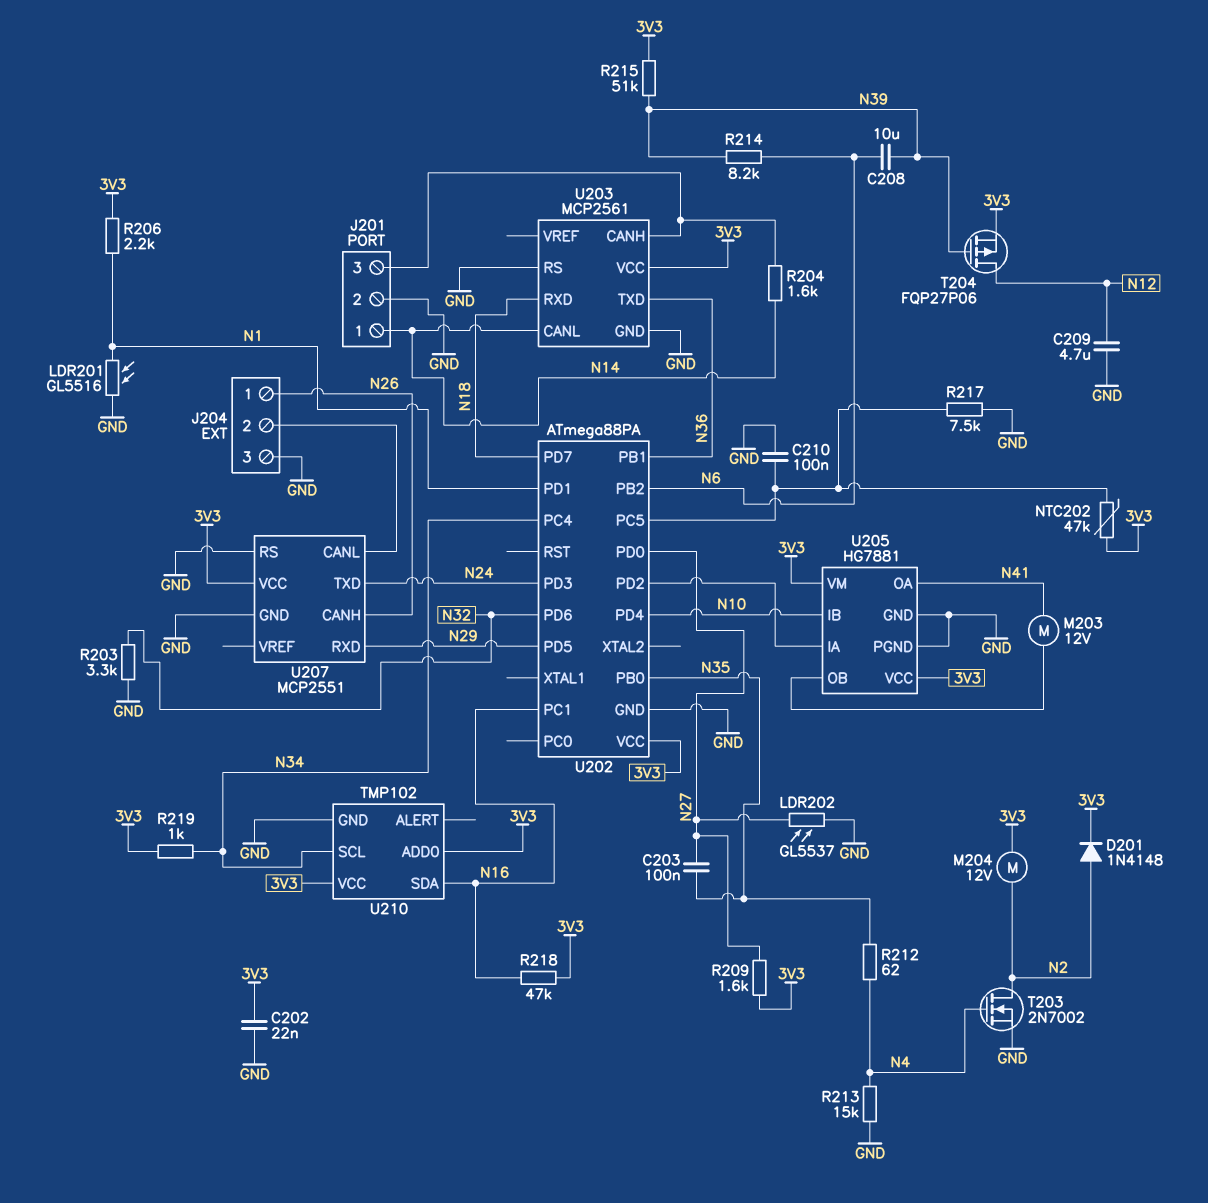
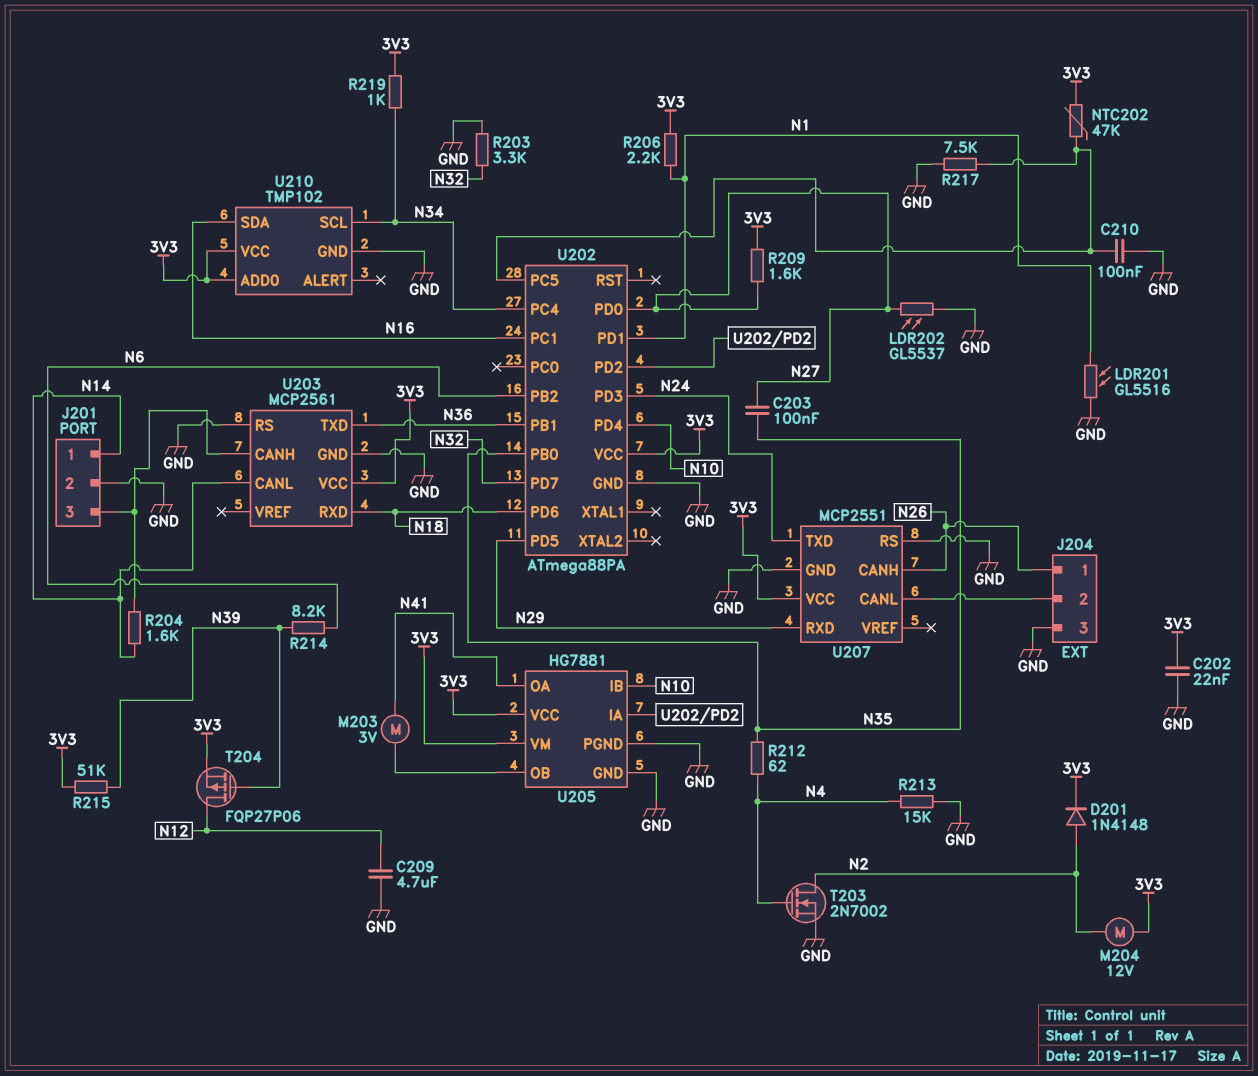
C208: 10uF (N6, N39) -> none
M203: motor 12V (N41, U205/OB) -> motor 3V (N41, U205/OB)
R218: 47k (3V3, N16) -> none
U202 pin PD6: N32 -> N18
U202 pin PD7: N18 -> N32

